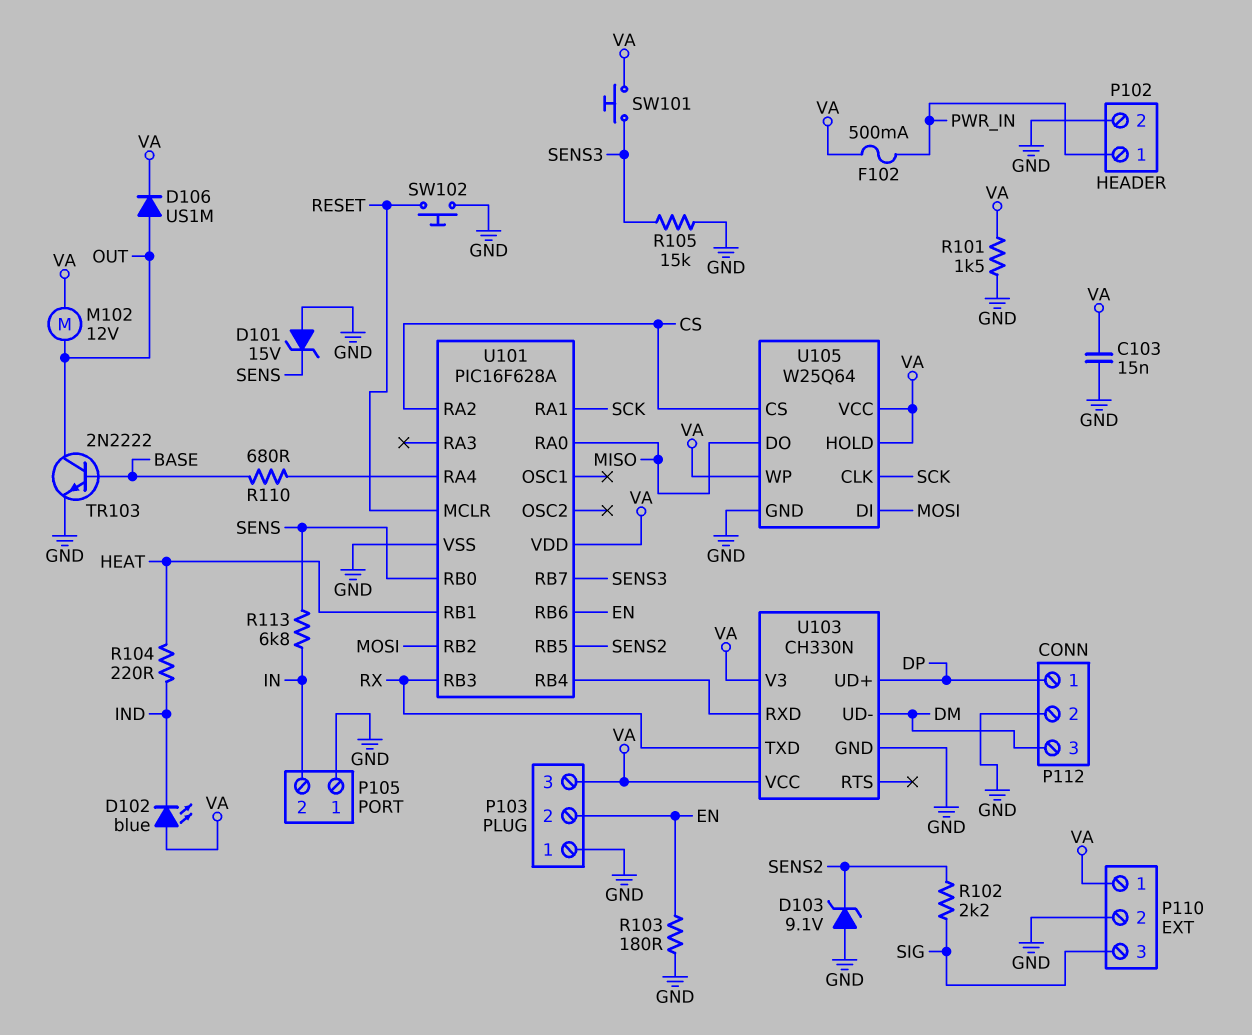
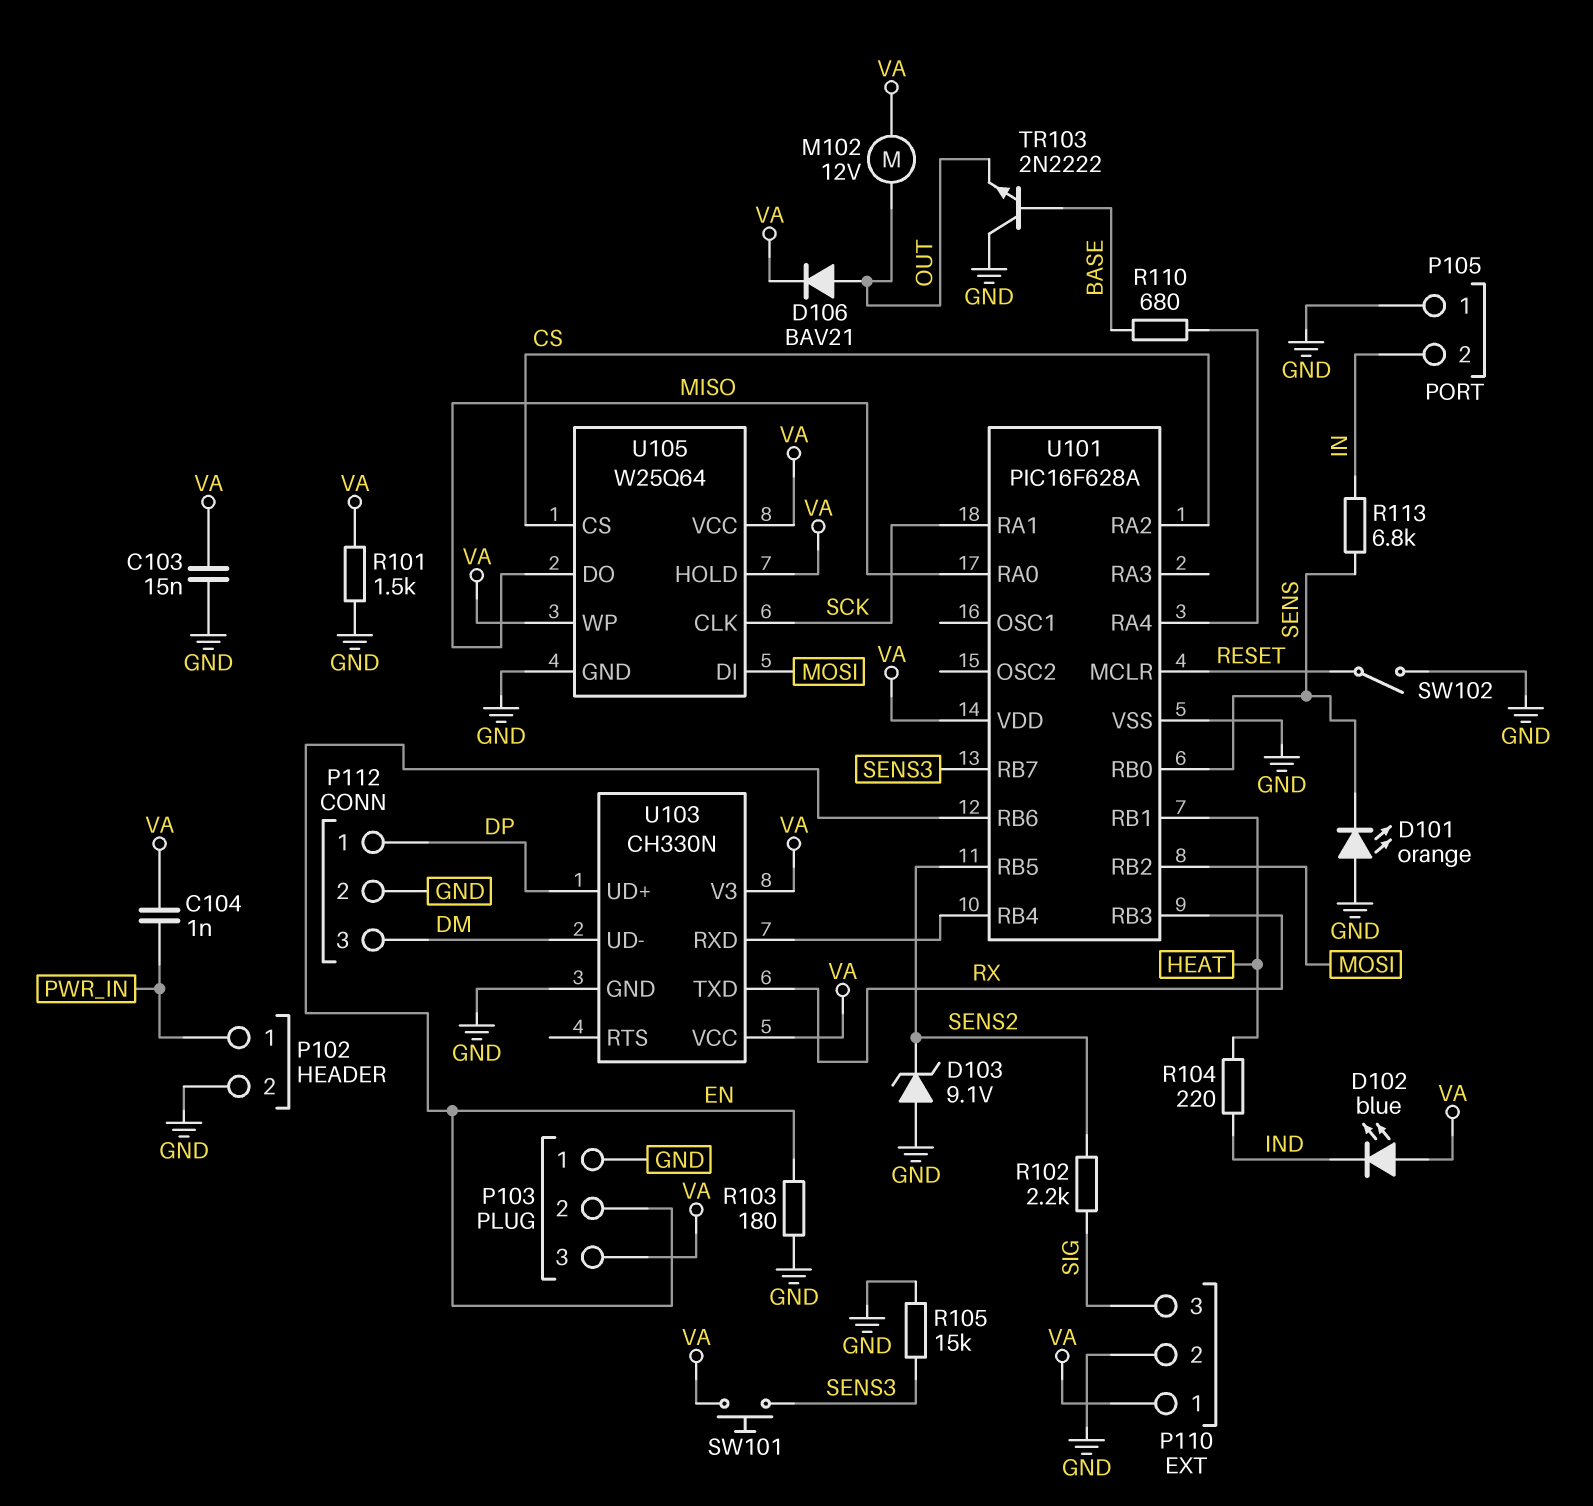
C104: none -> 1nF (PWR_IN, VA)
D101: zener 15V (A GND, K SENS) -> LED orange (A GND, K SENS)
D106: diode US1M (A OUT, K VA) -> diode BAV21 (A OUT, K VA)
F102: 500mA (PWR_IN, VA) -> none
SW102: button (GND, RESET) -> switch (GND, RESET)
TR103: NPN 2N2222 (B BASE, C OUT, E GND) -> NPN 2N2222 (B BASE, C GND, E OUT)

